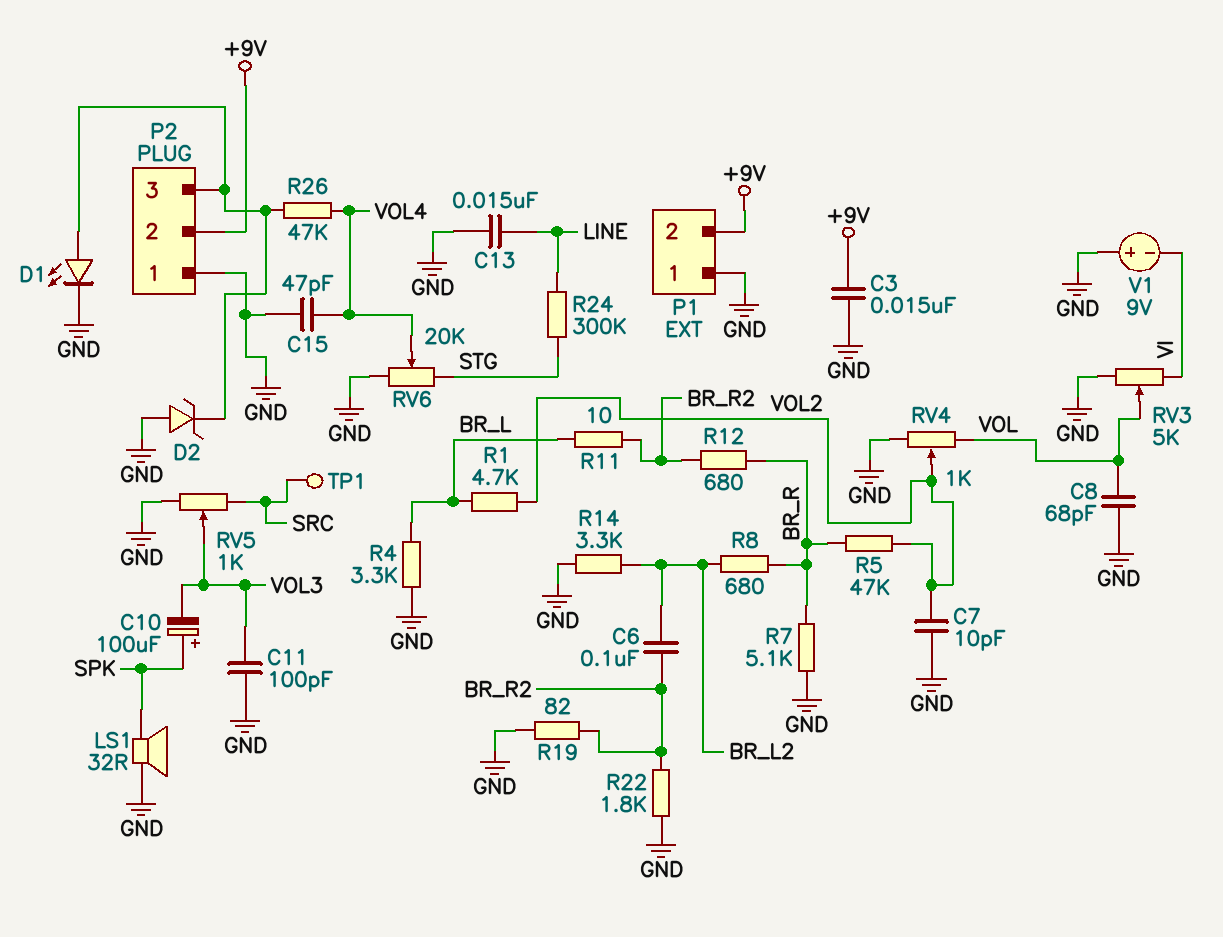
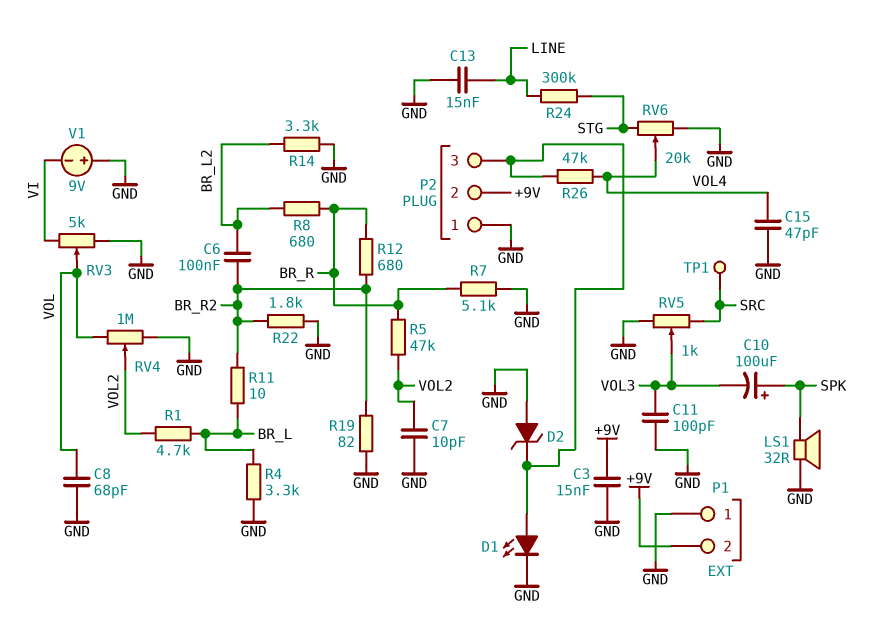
RV4: 1k (GND, VOL, wiper VOL2) -> 1M (GND, VOL, wiper VOL2)

